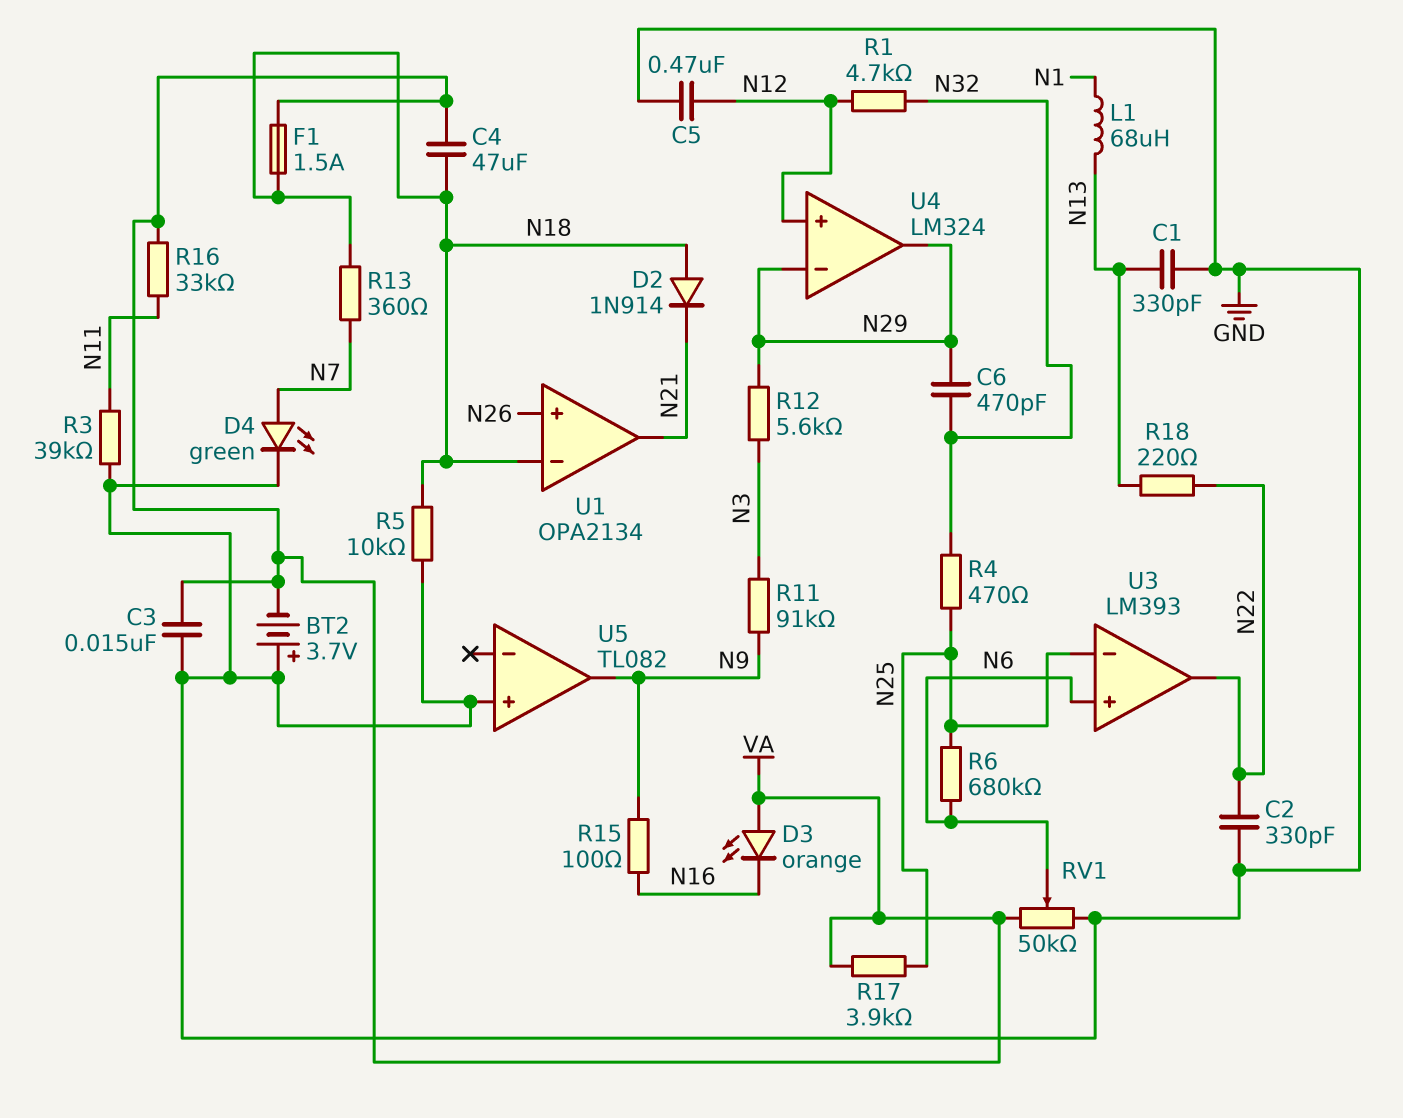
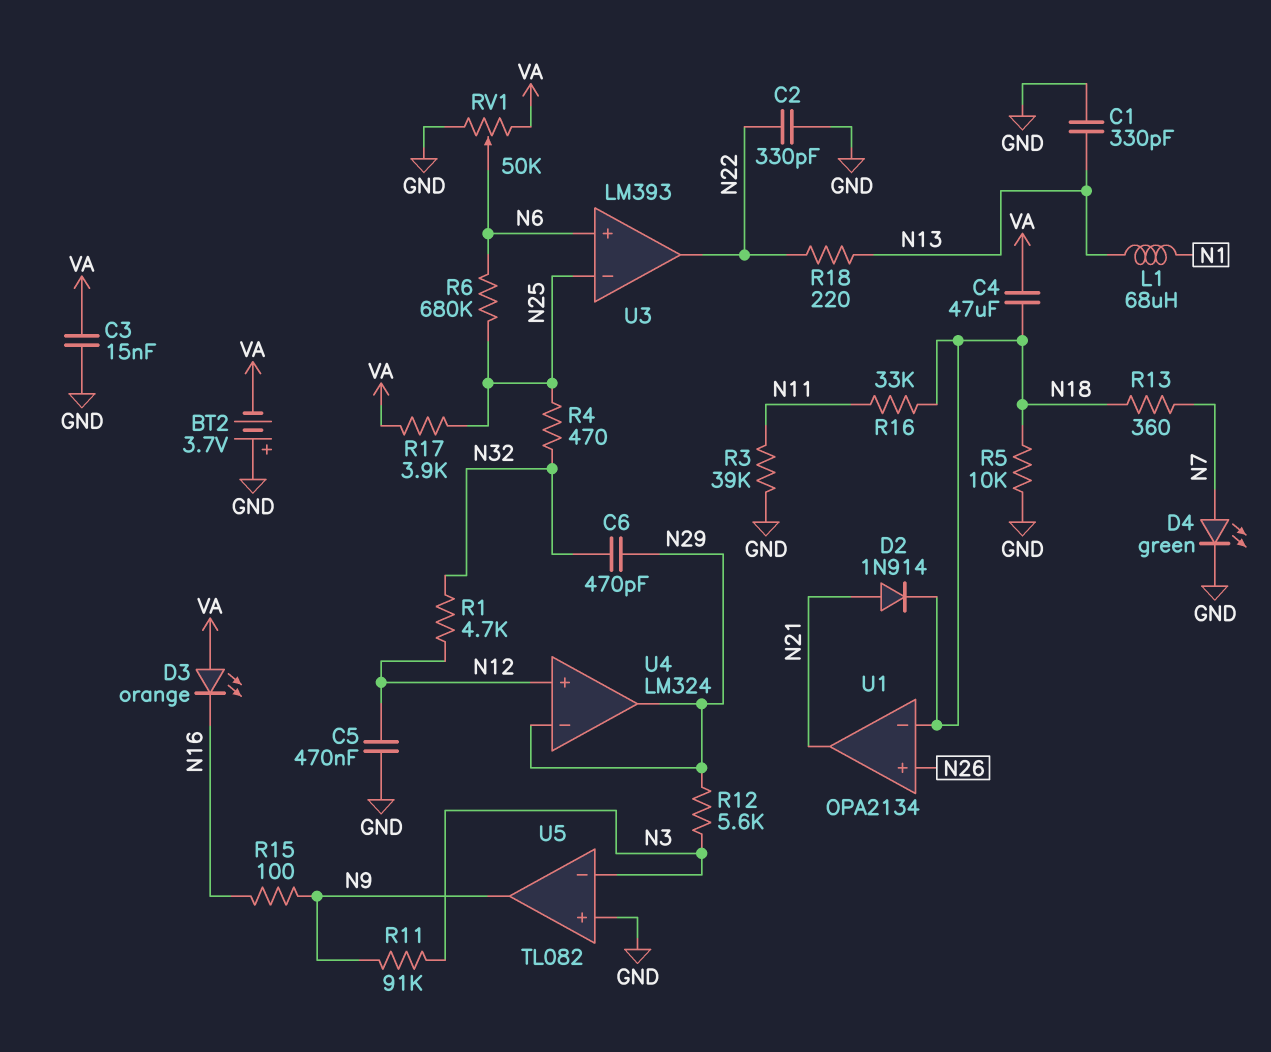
D2: diode 1N914 (A N18, K N21) -> diode 1N914 (A N21, K N18)
F1: 1.5A (N18, VA) -> none
R16: 33k (N11, VA) -> 33k (N11, N18)
U5 pin in-: none -> N3

